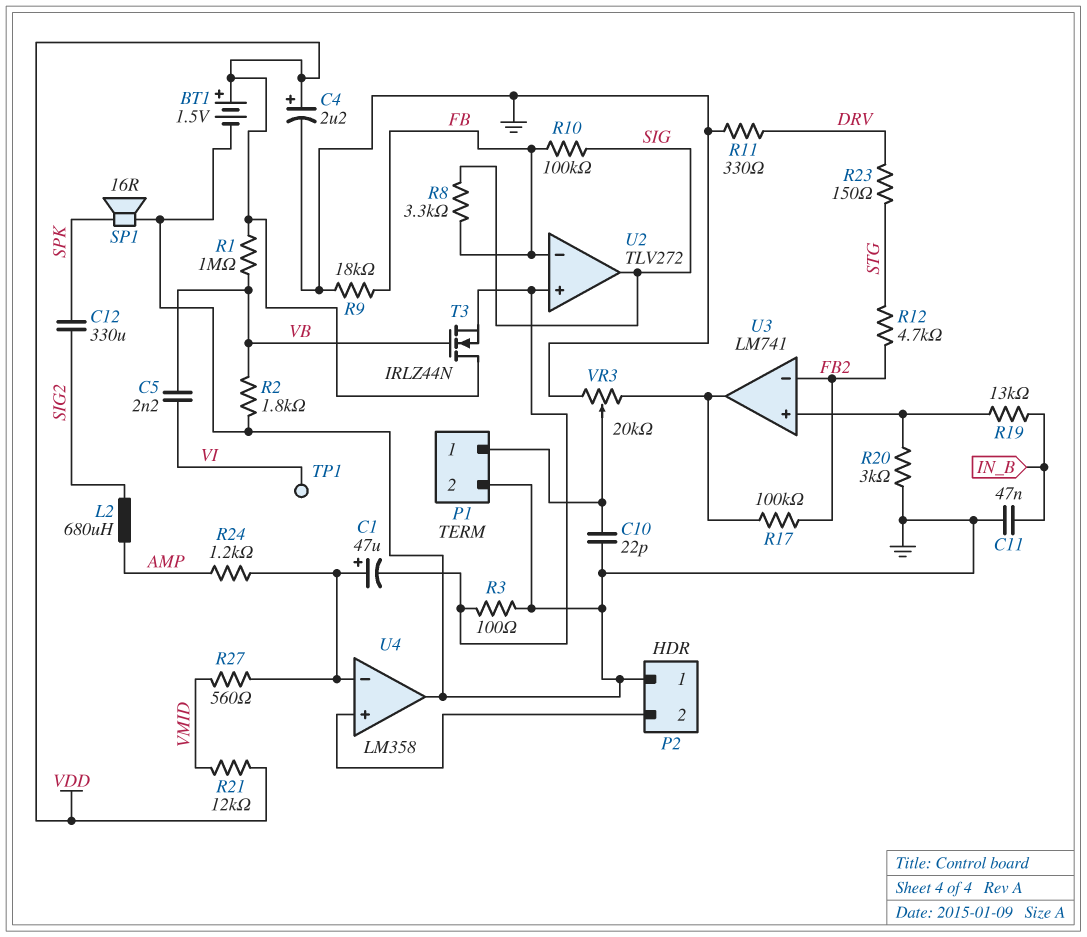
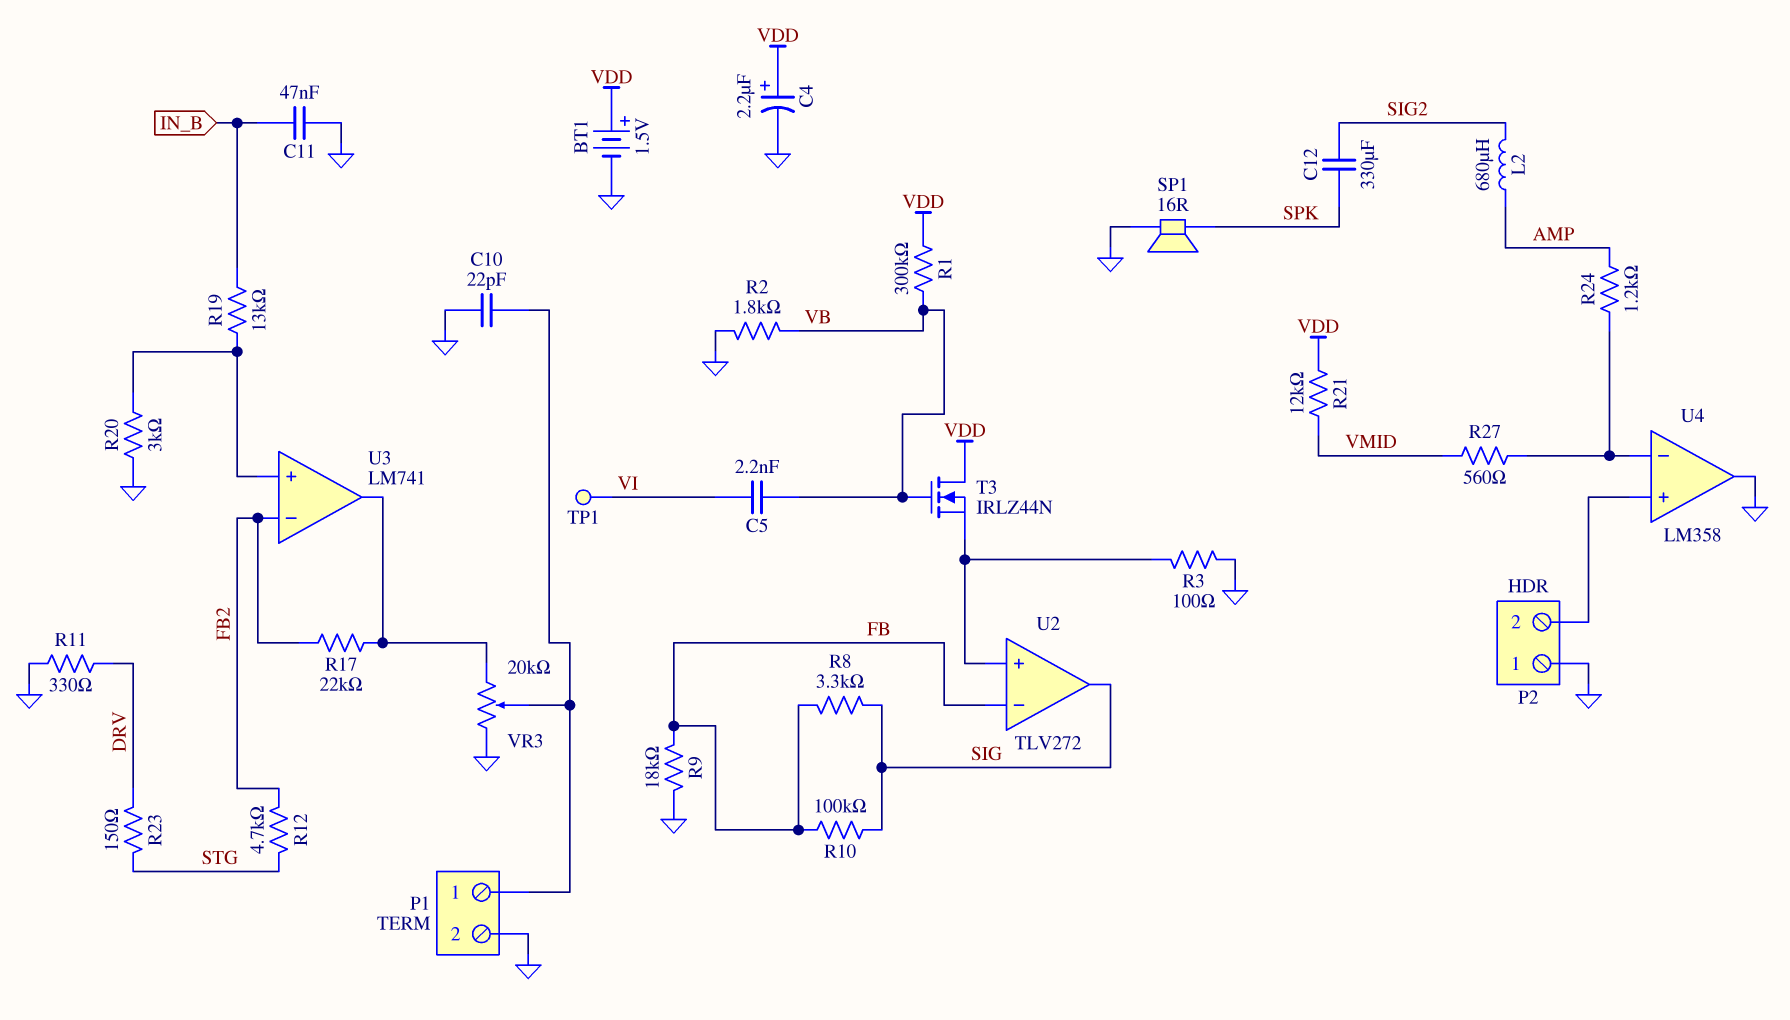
C1: 47uF (plus U4/in-, minus U2/in+) -> none
R1: 1M (VB, VDD) -> 300k (VB, VDD)
R17: 100k (FB2, U3/out) -> 22k (FB2, U3/out)

